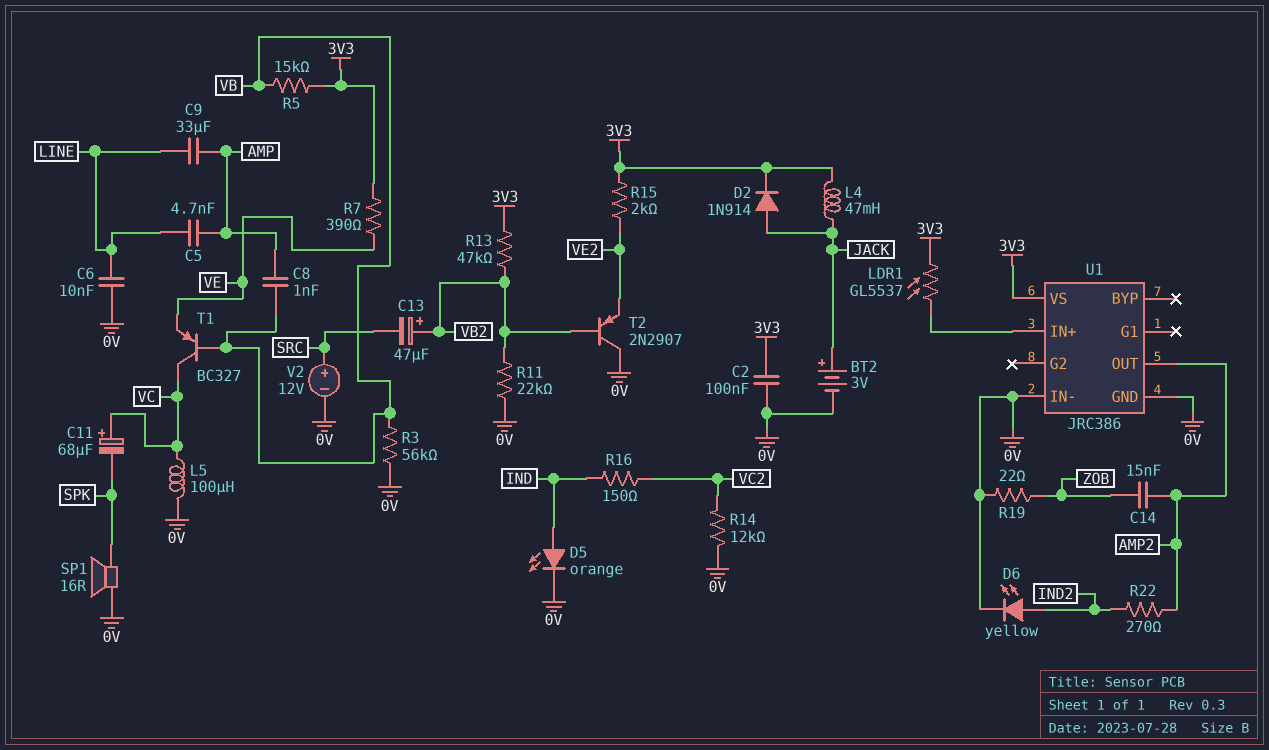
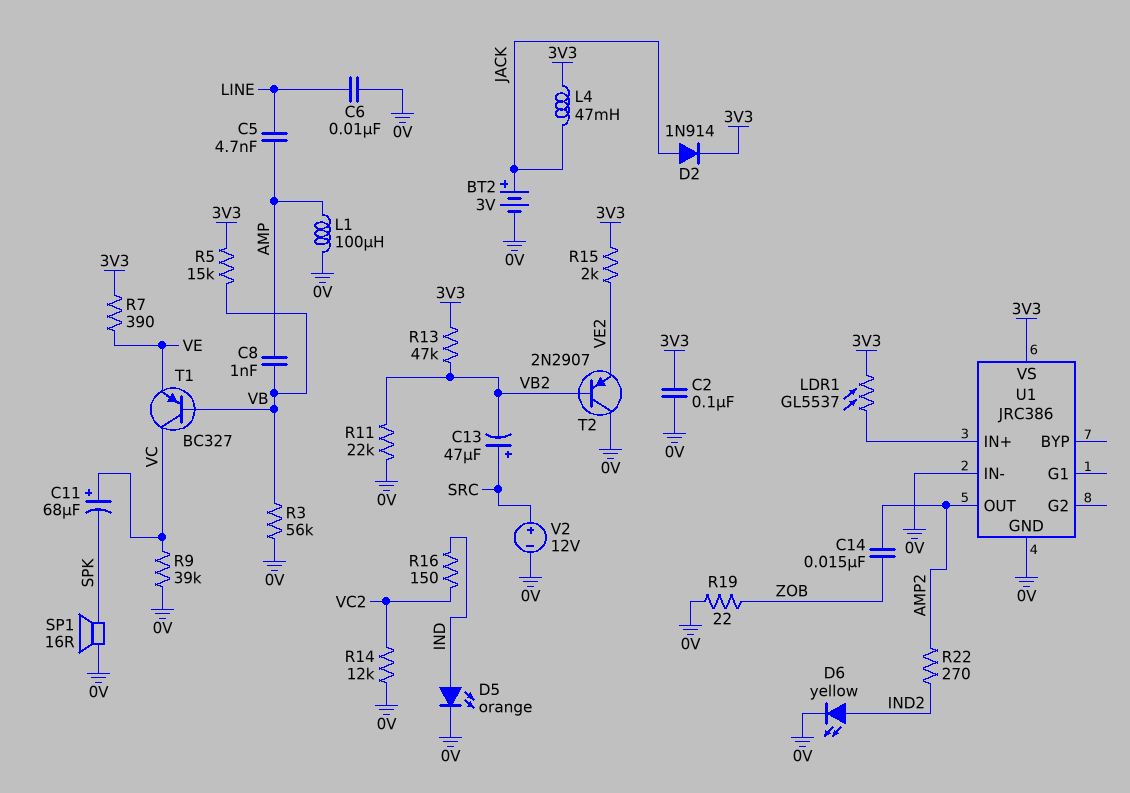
C9: 33uF (AMP, LINE) -> none
C13: 47uF (plus VB2, minus SRC) -> 47uF (plus SRC, minus VB2)
L1: none -> 100uH (0V, AMP)
L5: 100uH (0V, VC) -> none
R9: none -> 39k (0V, VC)

